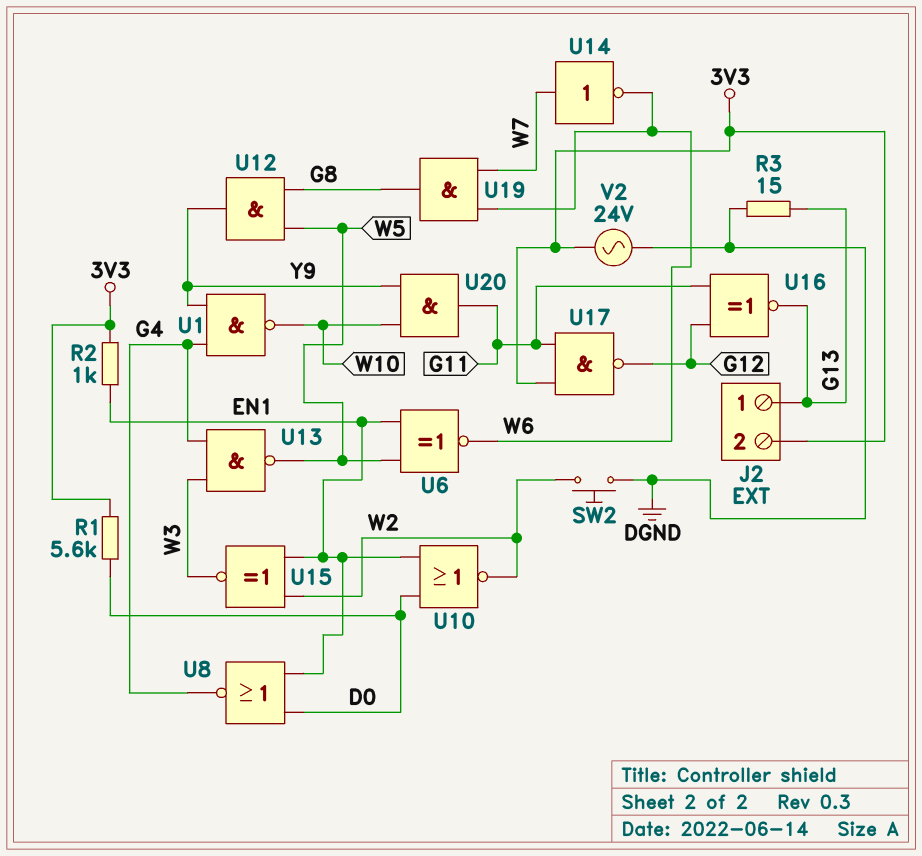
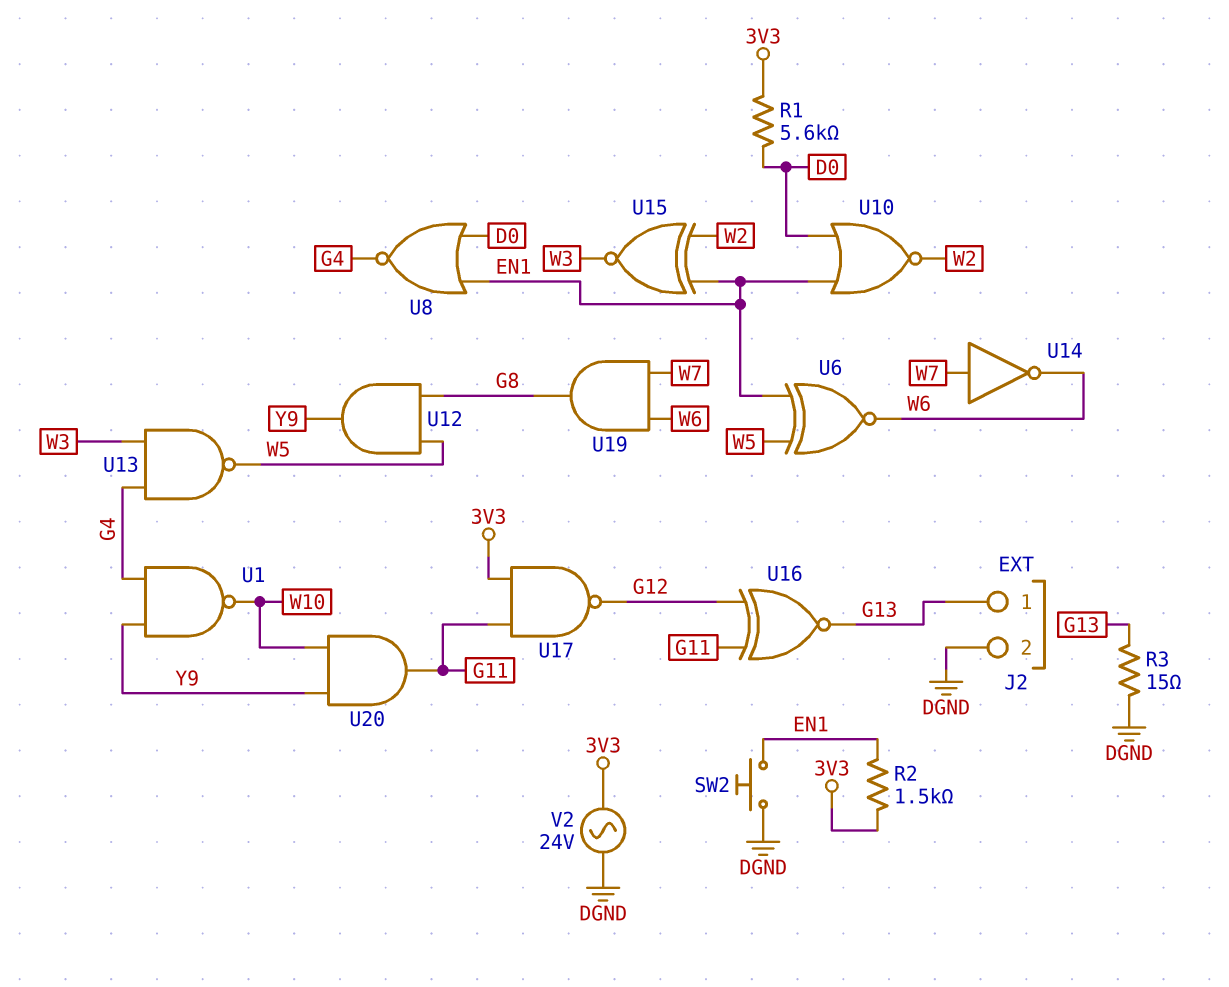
J2 pin 2: 3V3 -> DGND
R2: 1k (3V3, EN1) -> 1.5k (3V3, EN1)
SW2: button (DGND, W2) -> button (DGND, EN1)

